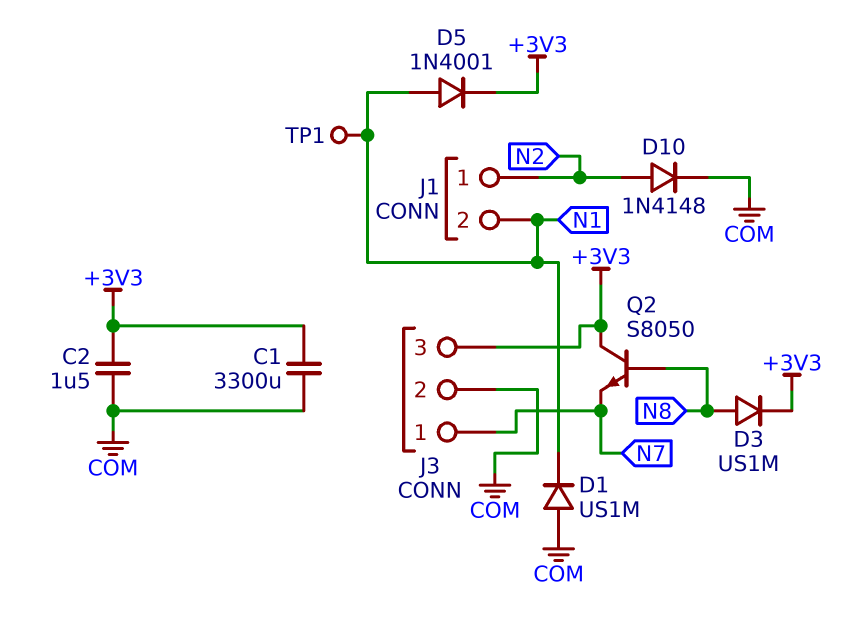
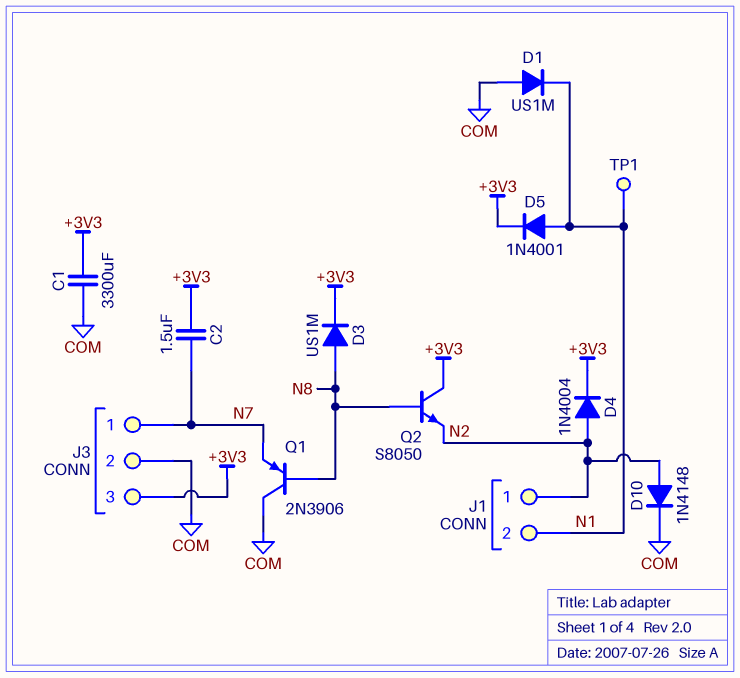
C2: 1.5uF (+3V3, COM) -> 1.5uF (+3V3, N7)
D4: none -> diode 1N4004 (A N2, K +3V3)
Q1: none -> PNP 2N3906 (B N8, C COM, E N7)
Q2: NPN S8050 (B N8, C +3V3, E N7) -> NPN S8050 (B N8, C +3V3, E N2)

